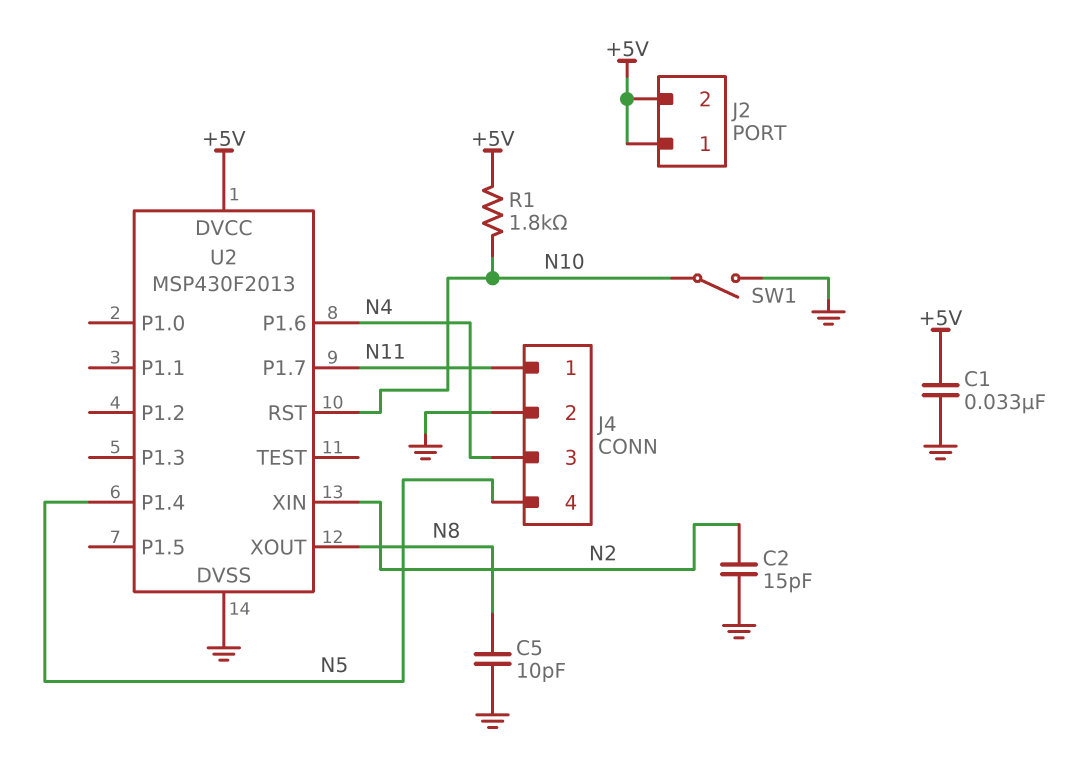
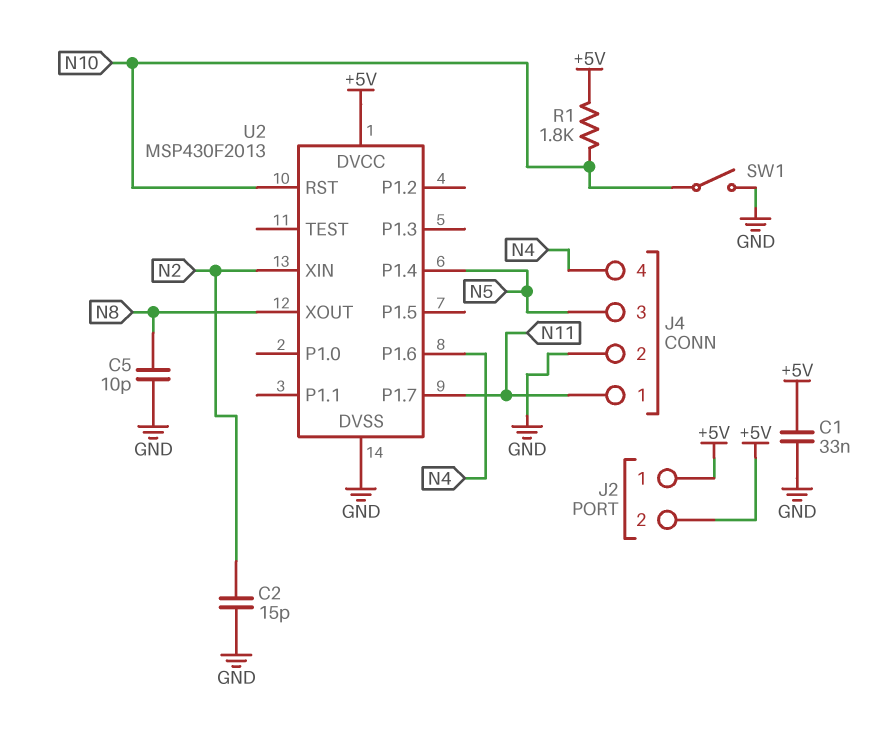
J4 pin 3: N4 -> N5
J4 pin 4: N5 -> N4

